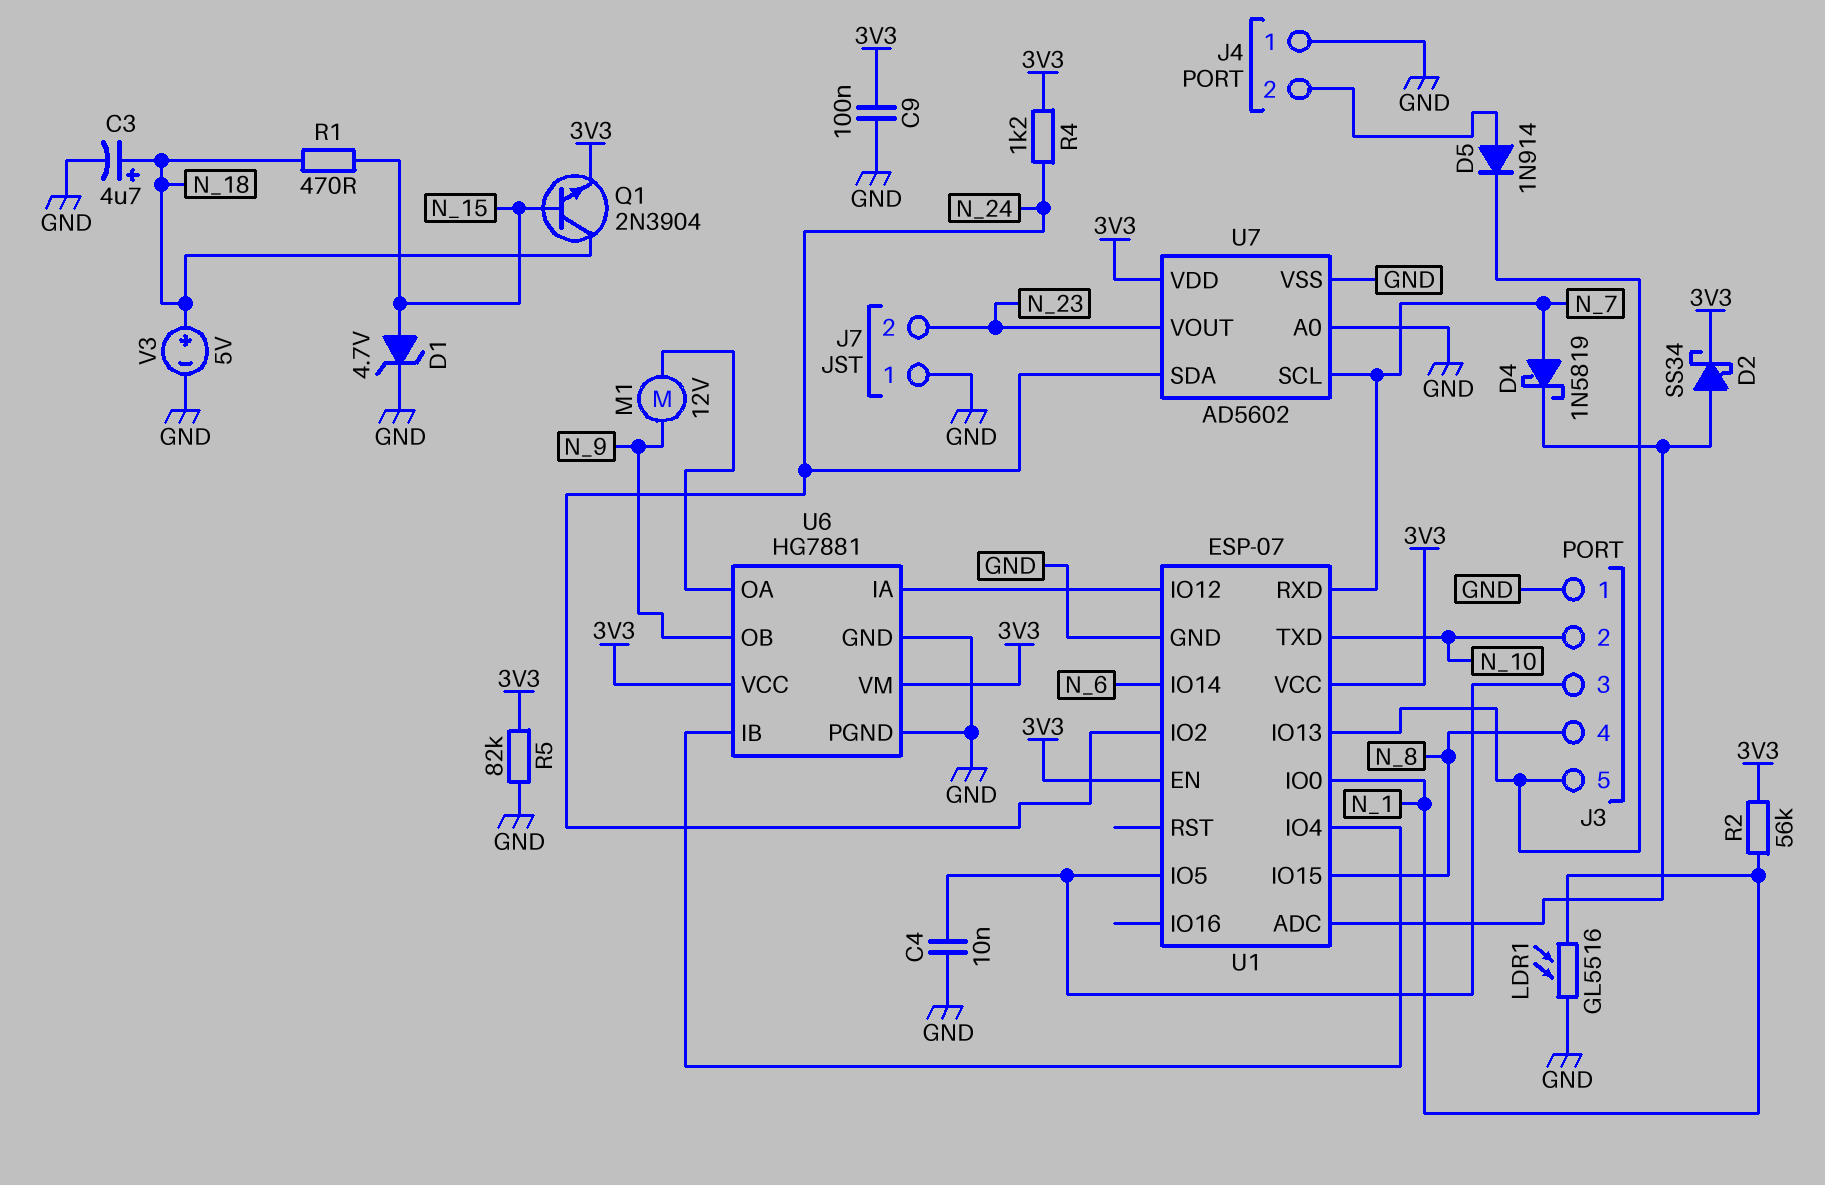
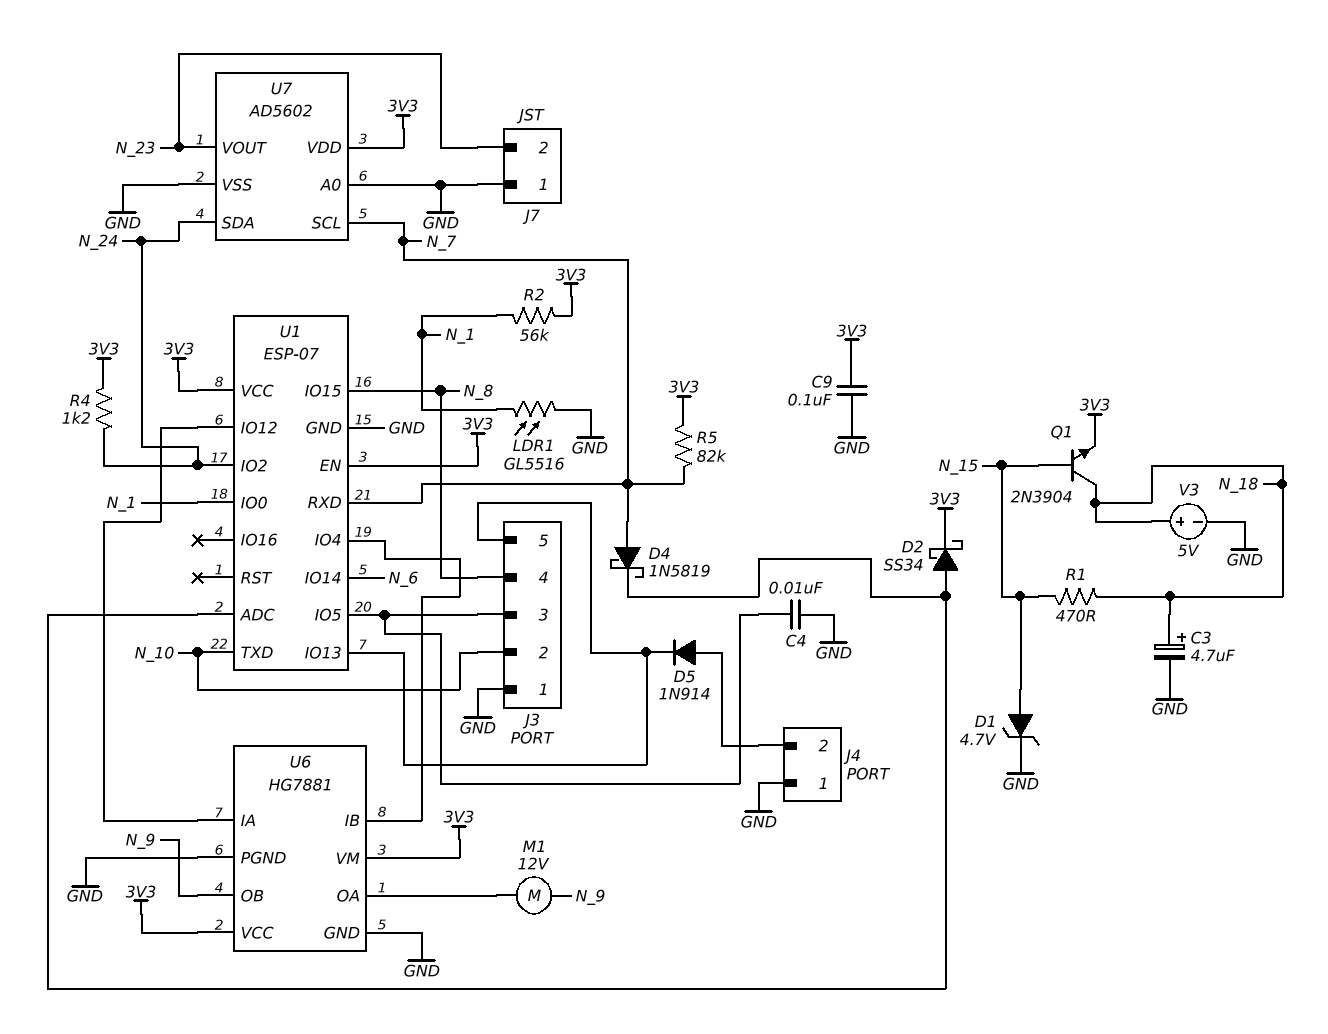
R5: 82k (3V3, GND) -> 82k (3V3, N_7)

